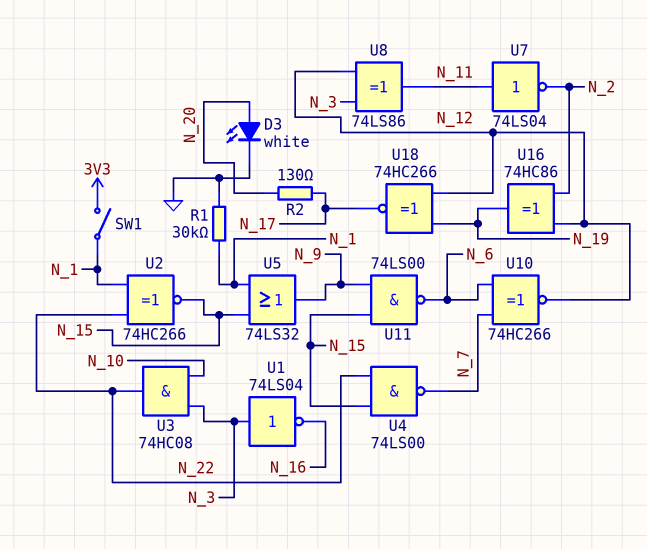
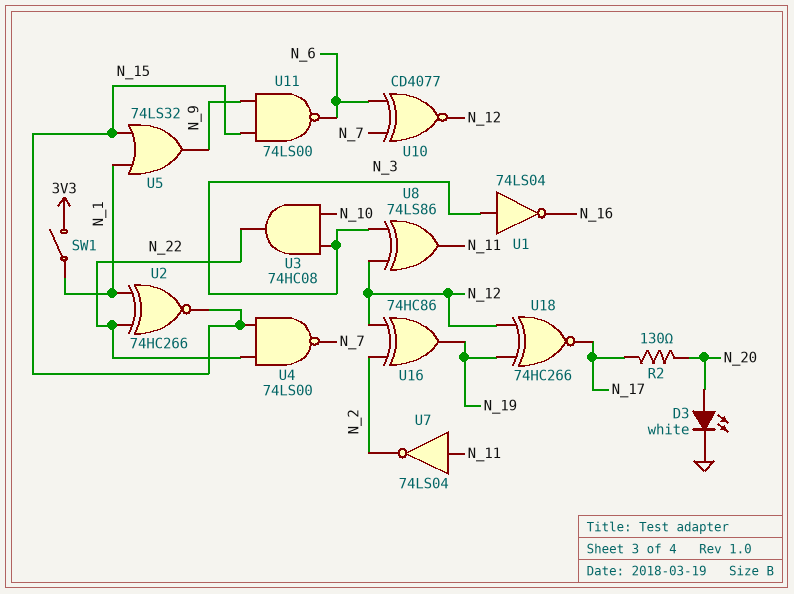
R1: 30k (GND, N_1) -> none
U10: XNOR 74HC266 (in N_6, in N_7, out N_12) -> XNOR CD4077 (in N_6, in N_7, out N_12)

